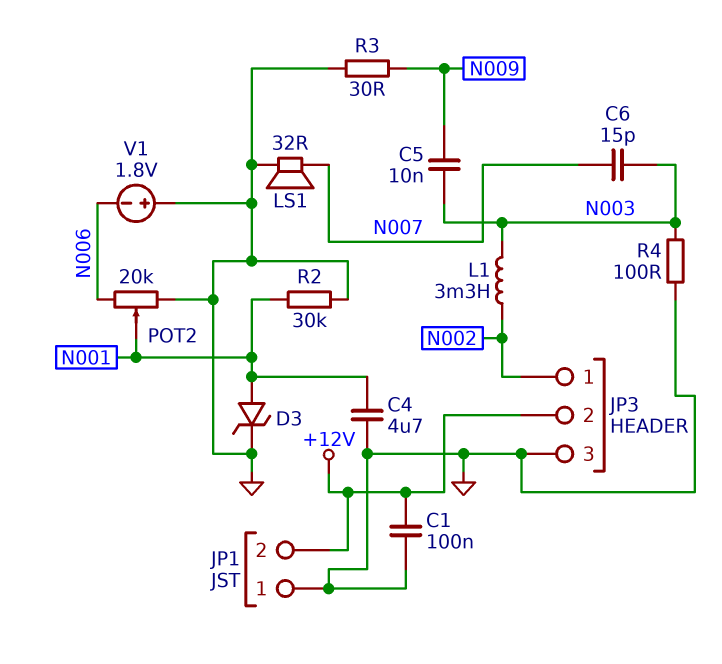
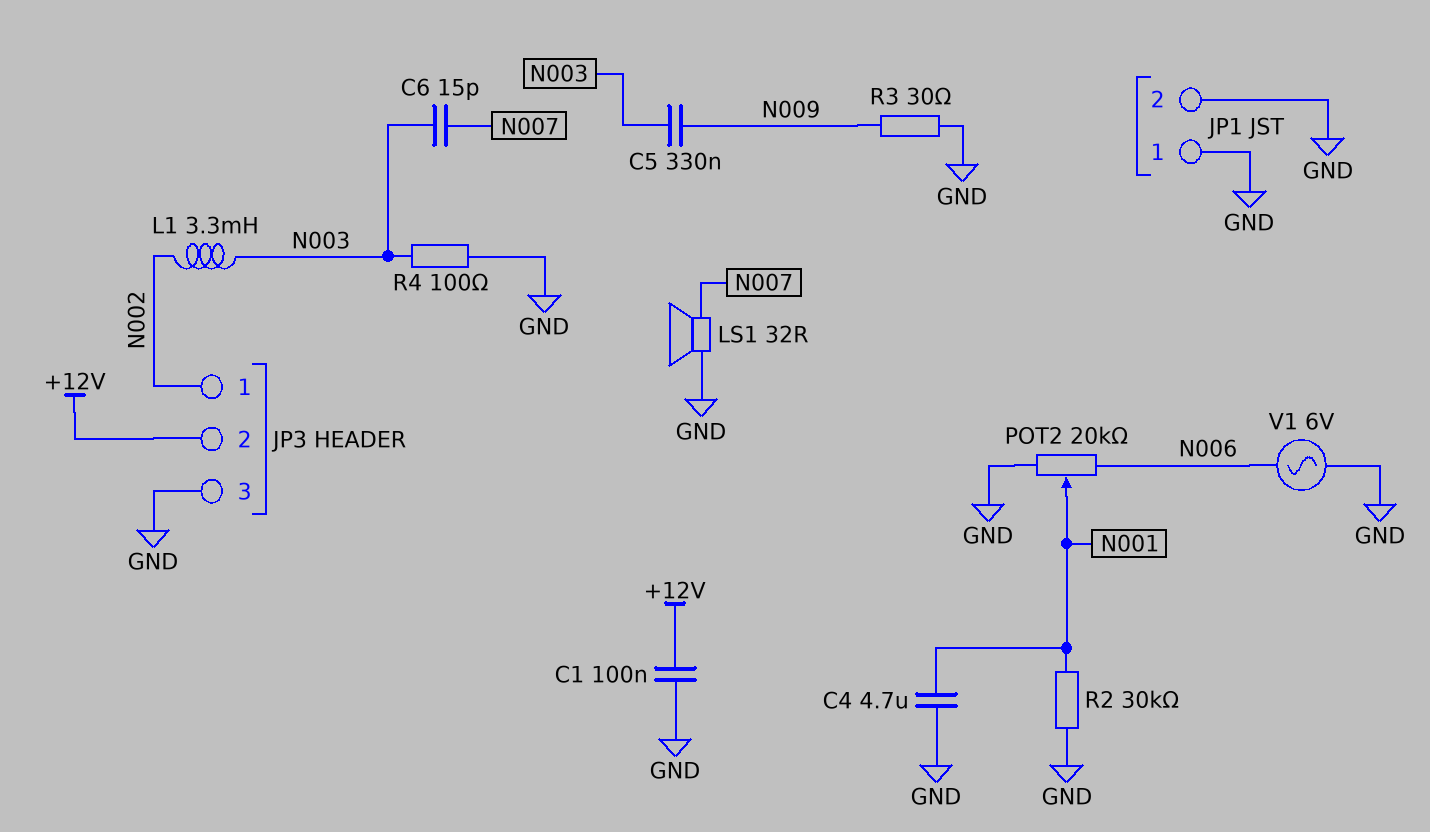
C5: 10nF (N003, N009) -> 330nF (N003, N009)
D3: zener (A N001, K GND) -> none
JP1 pin 2: +12V -> GND
V1: 1.8V (plus GND, minus N006) -> AC 6V (GND, N006)

